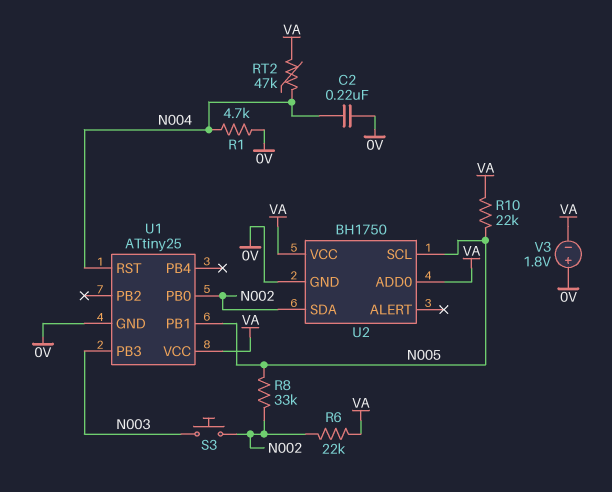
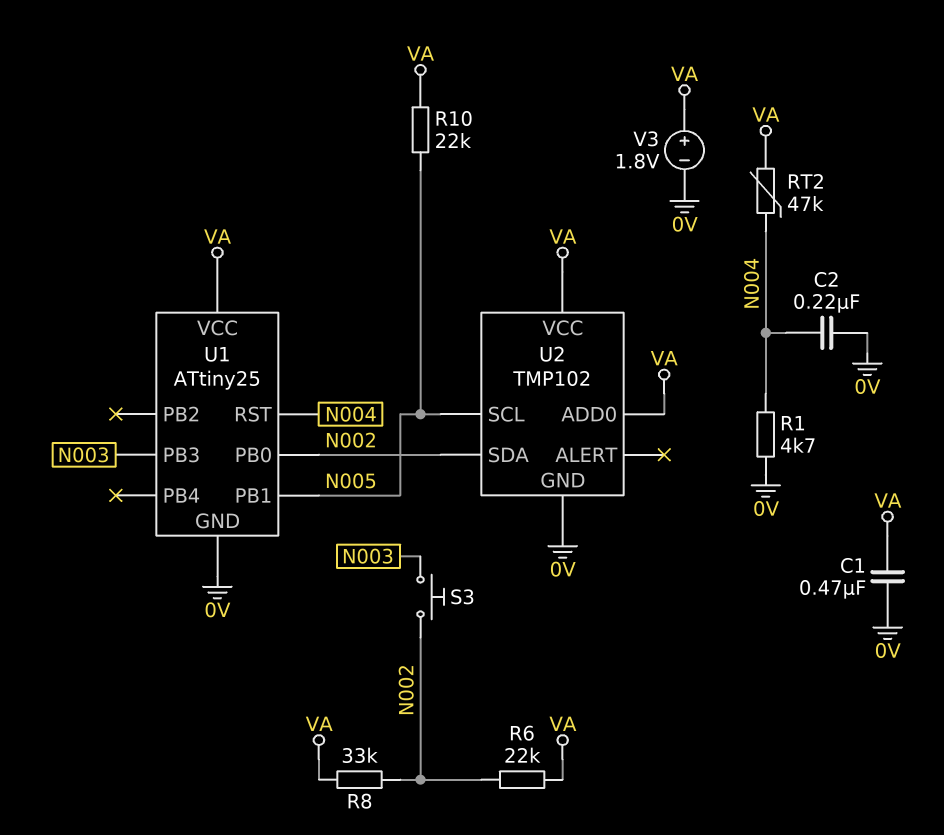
C1: none -> 470nF (0V, VA)
R8: 33k (N002, N005) -> 33k (N002, VA)
U2: BH1750 -> TMP102
V3: 1.8V (plus 0V, minus VA) -> 1.8V (plus VA, minus 0V)

